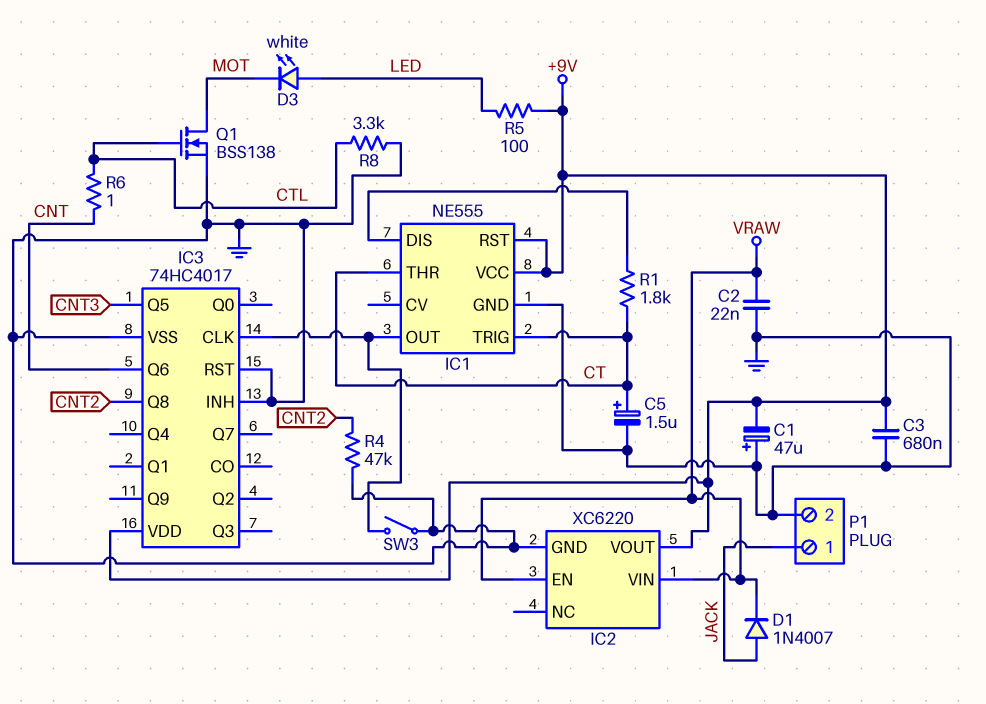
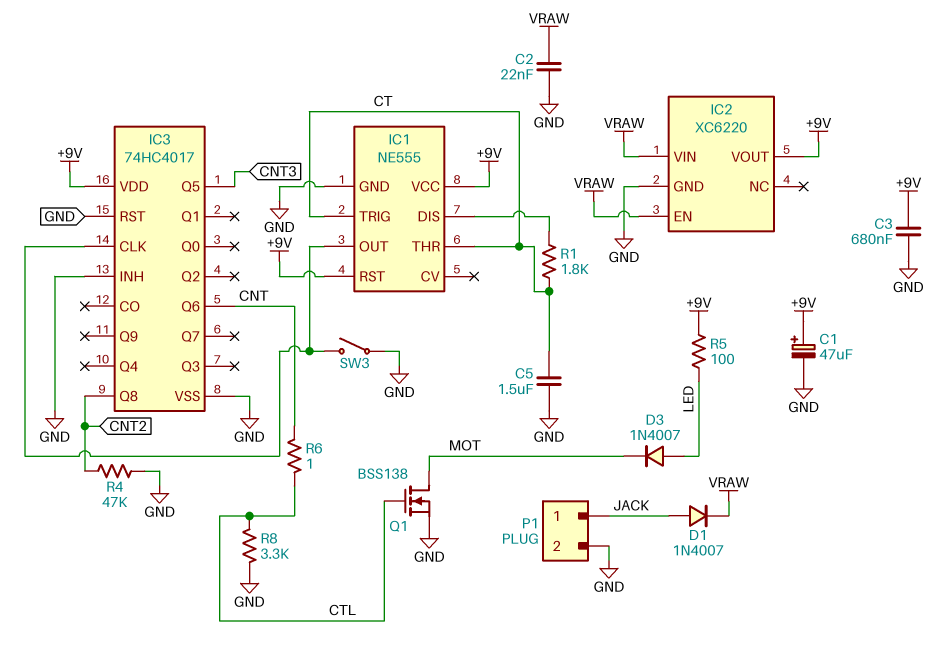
C1: 47uF (plus GND, minus +9V) -> 47uF (plus +9V, minus GND)
C5: 1.5uF (plus CT, minus GND) -> 1.5uF (CT, GND)
D3: LED white (A LED, K MOT) -> diode 1N4007 (A LED, K MOT)

